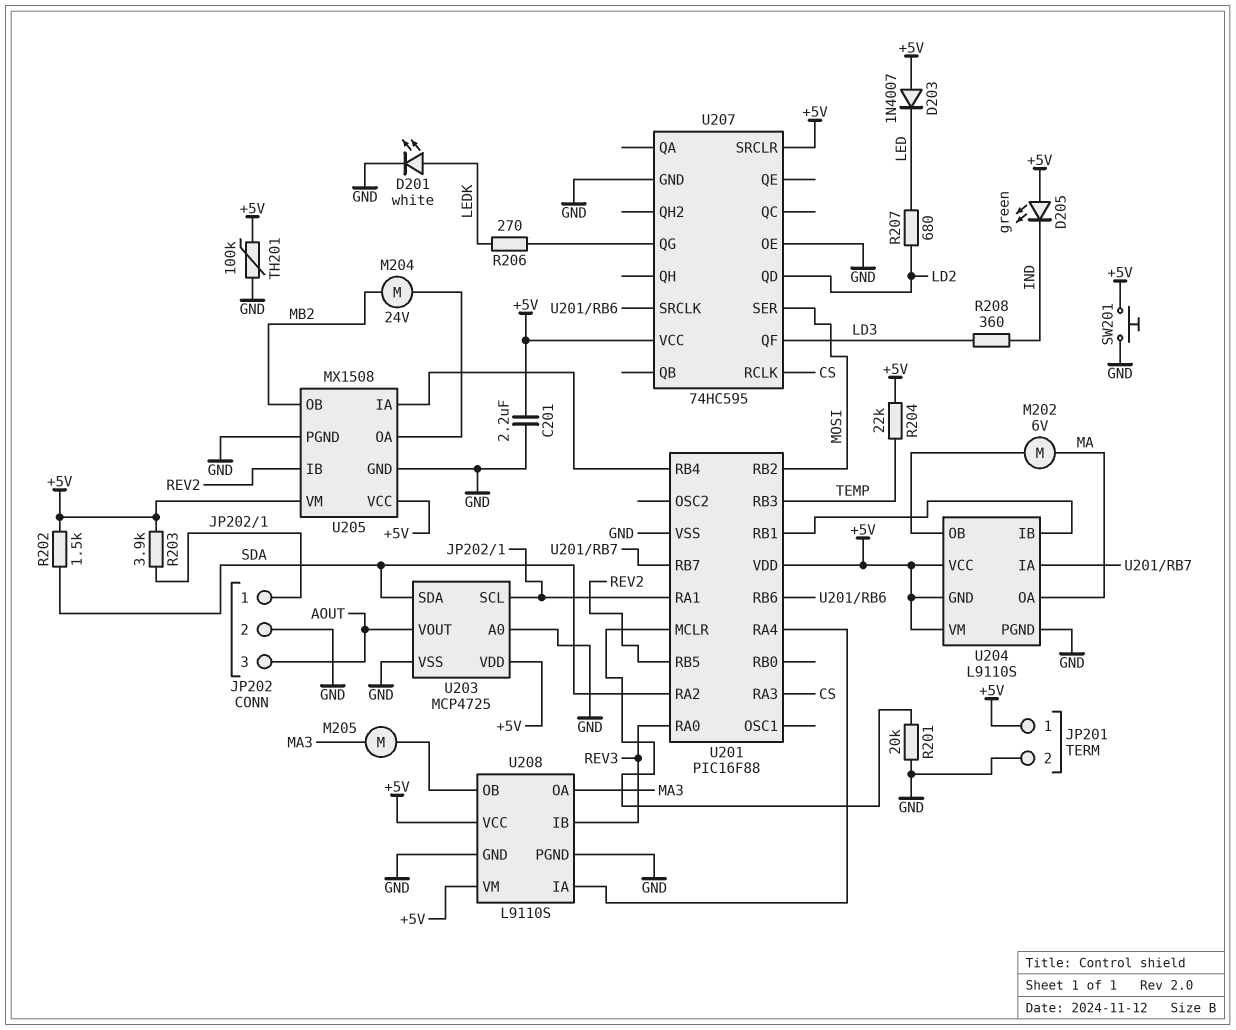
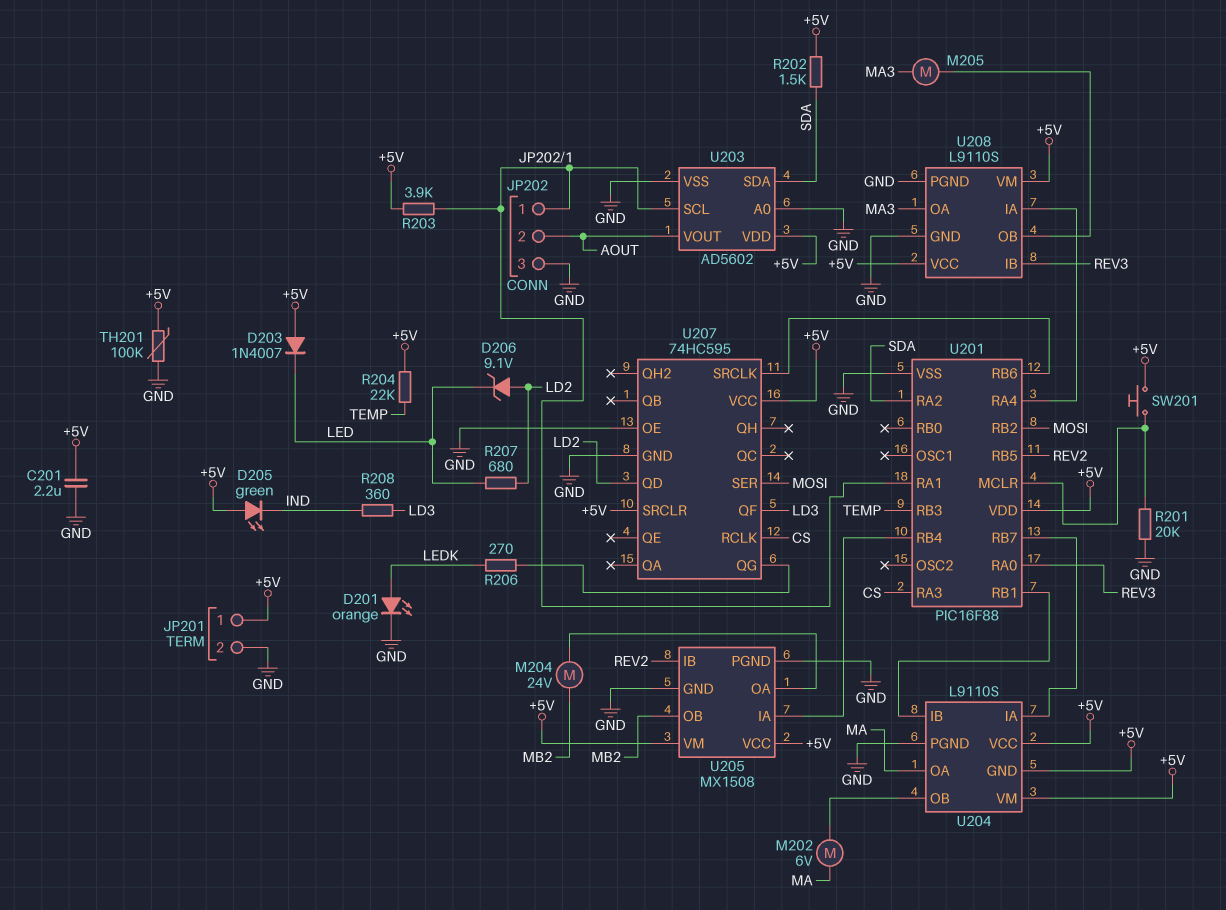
D201: LED white (A LEDK, K GND) -> LED orange (A LEDK, K GND)
D206: none -> zener 9.1V (A LD2, K LED)
JP202 pin 2: GND -> AOUT
JP202 pin 3: AOUT -> GND
SW201: button (+5V, GND) -> button (+5V, U201/MCLR)
U203: MCP4725 -> AD5602

